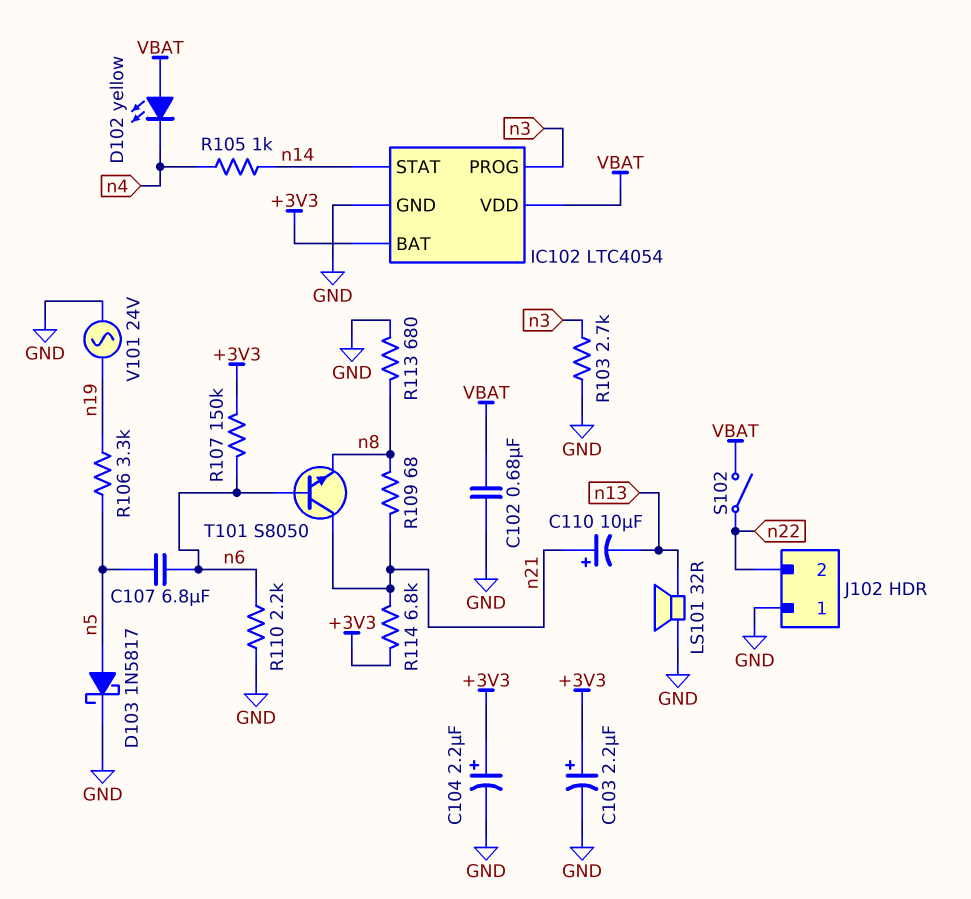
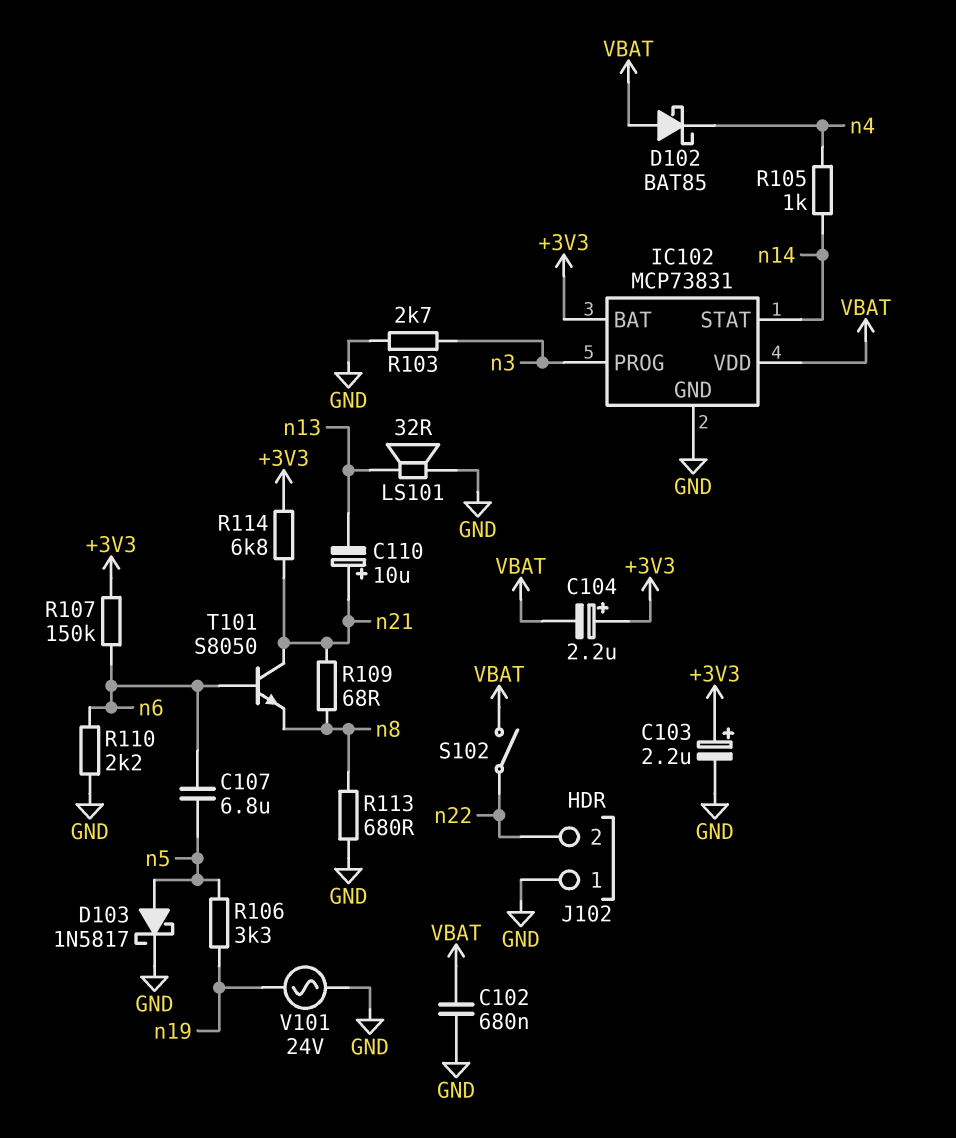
C104: 2.2uF (plus +3V3, minus GND) -> 2.2uF (plus +3V3, minus VBAT)
D102: LED yellow (A VBAT, K n4) -> schottky BAT85 (A VBAT, K n4)
IC102: LTC4054 -> MCP73831

